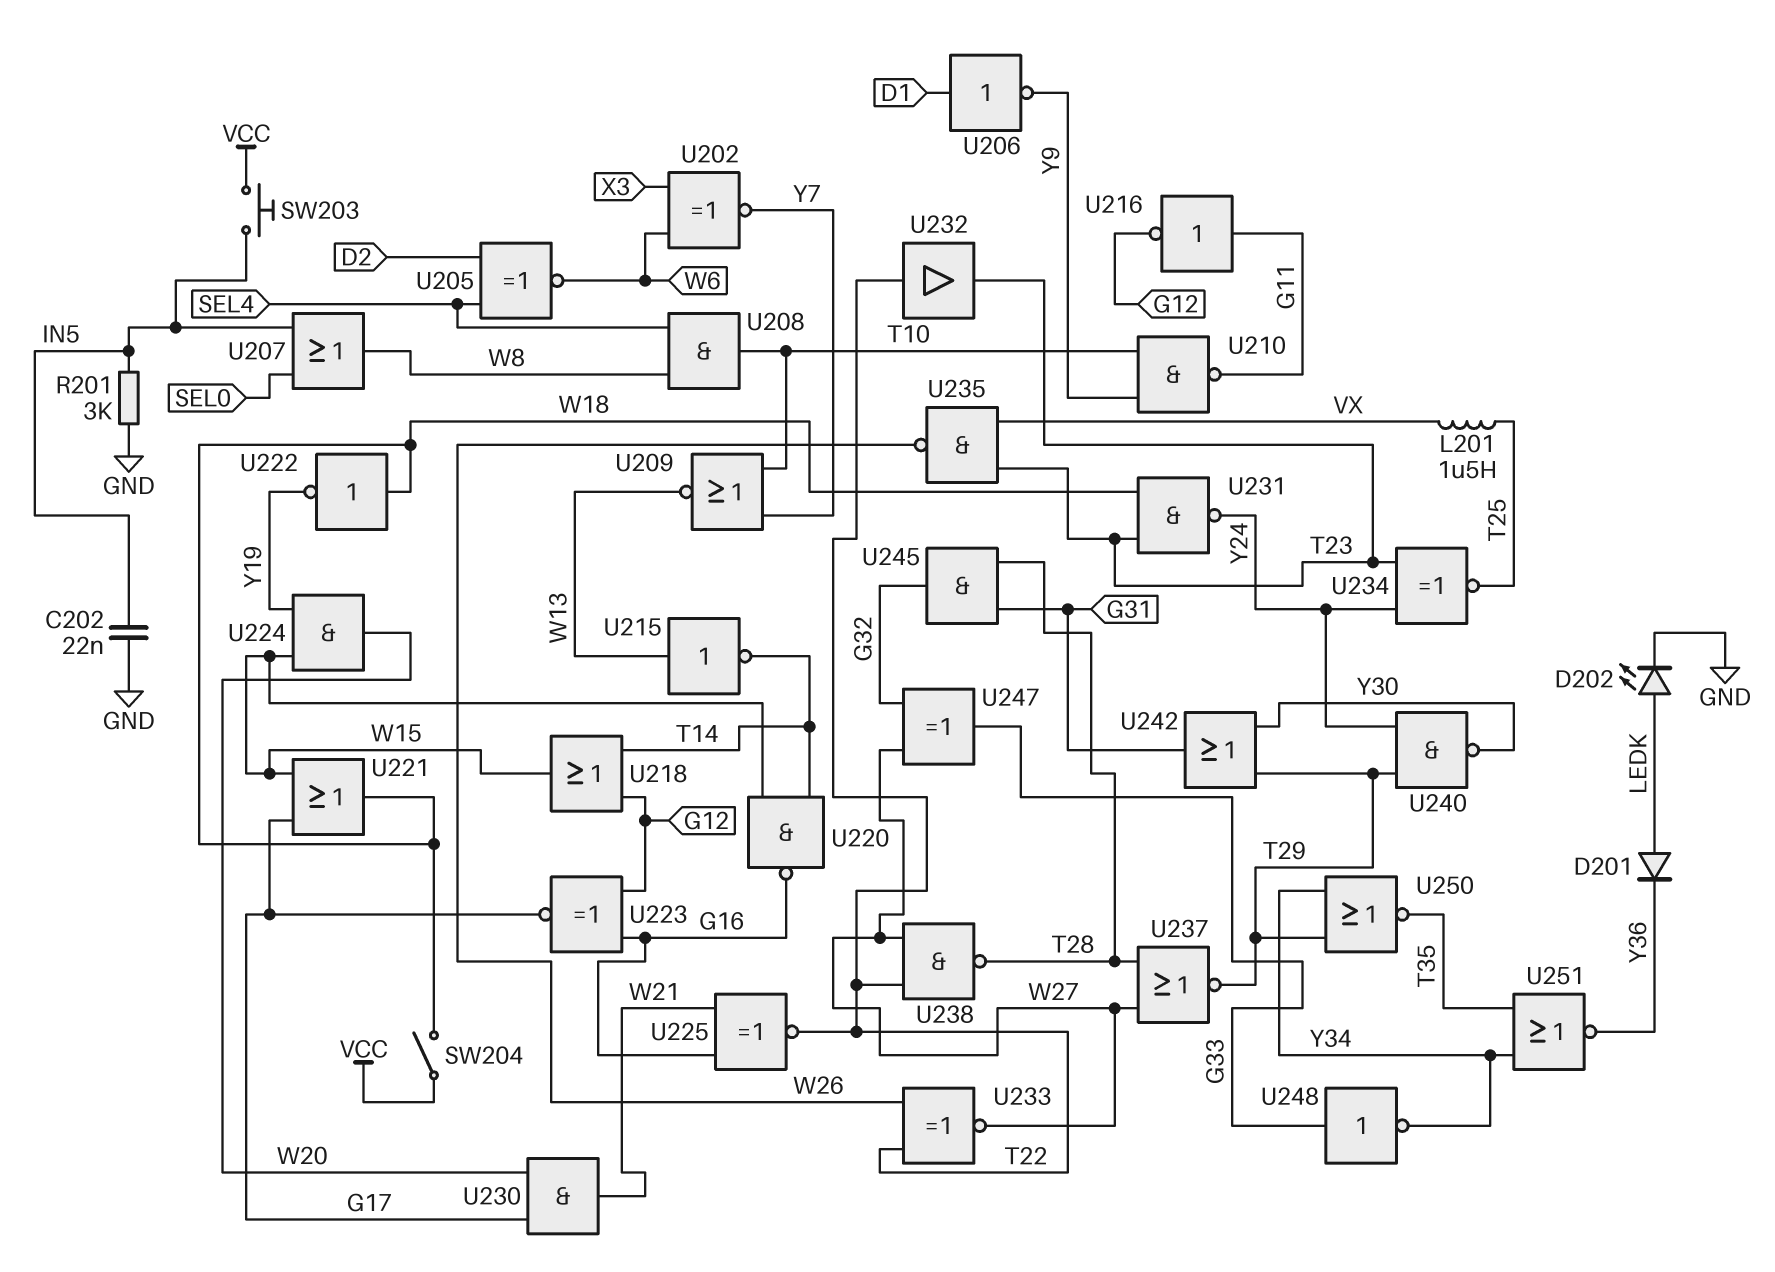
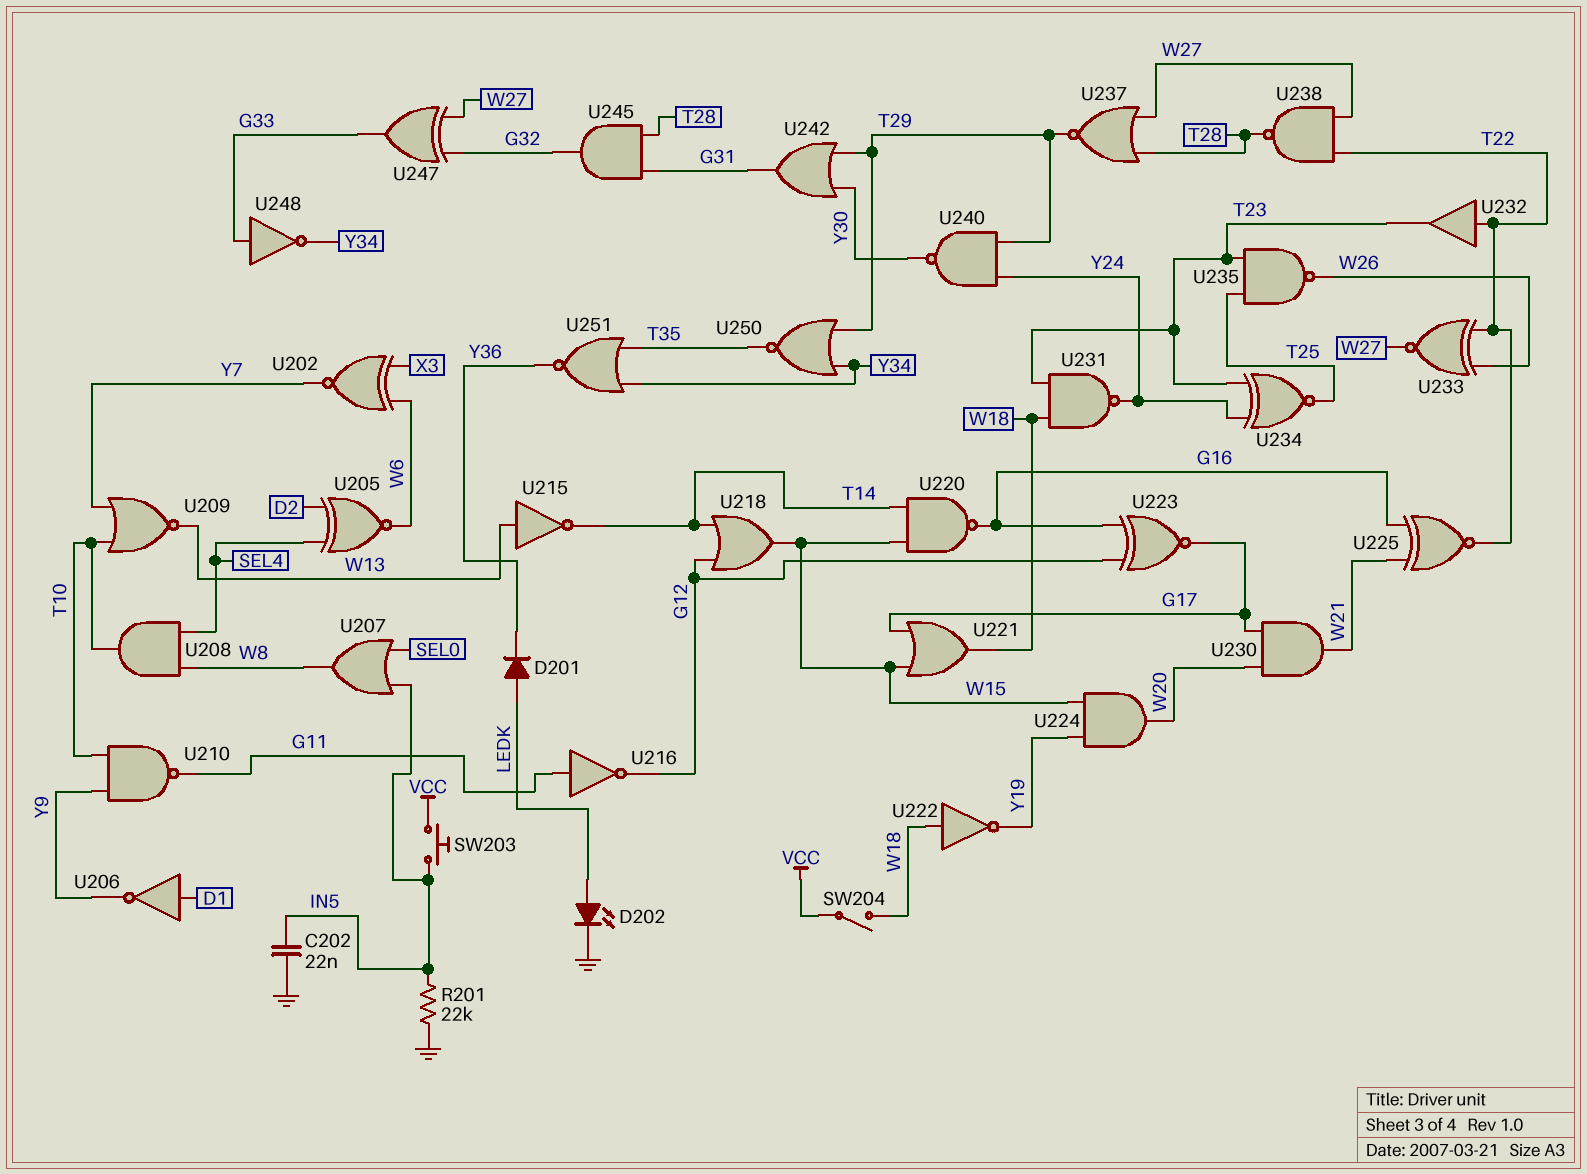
L201: 1.5uH (T25, VX) -> none
R201: 3k (GND, IN5) -> 22k (GND, IN5)
U235: NAND (in T23, in VX, out W26) -> NAND (in T23, in T25, out W26)

